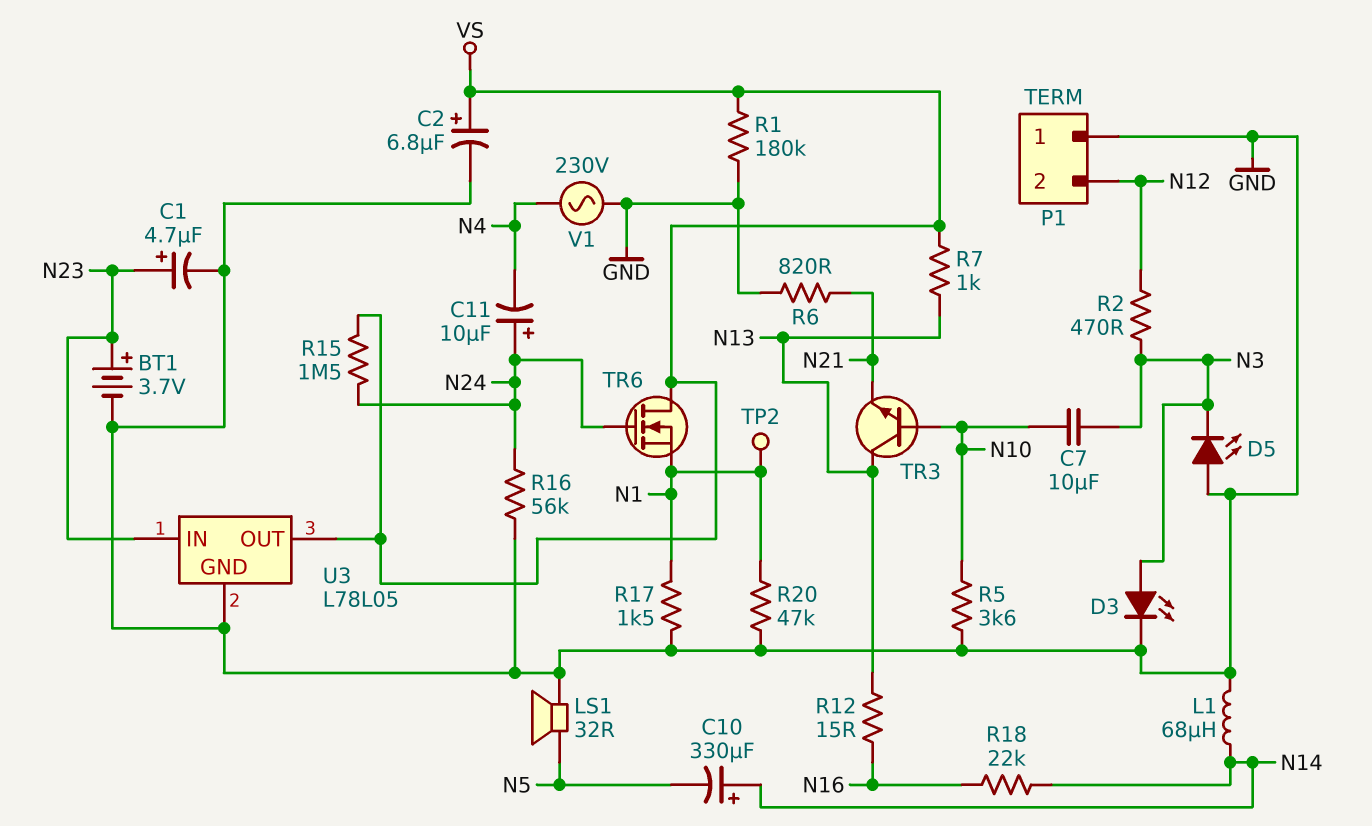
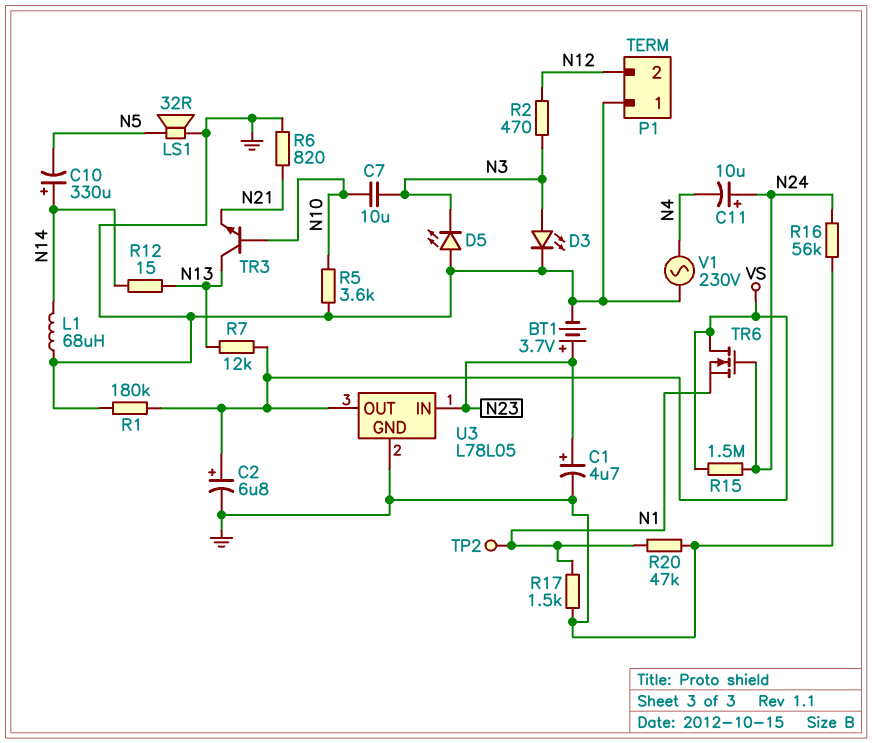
R7: 1k (N13, VS) -> 12k (N13, VS)
R12: 15 (N13, N16) -> 15 (N13, N14)
R18: 22k (N14, N16) -> none

